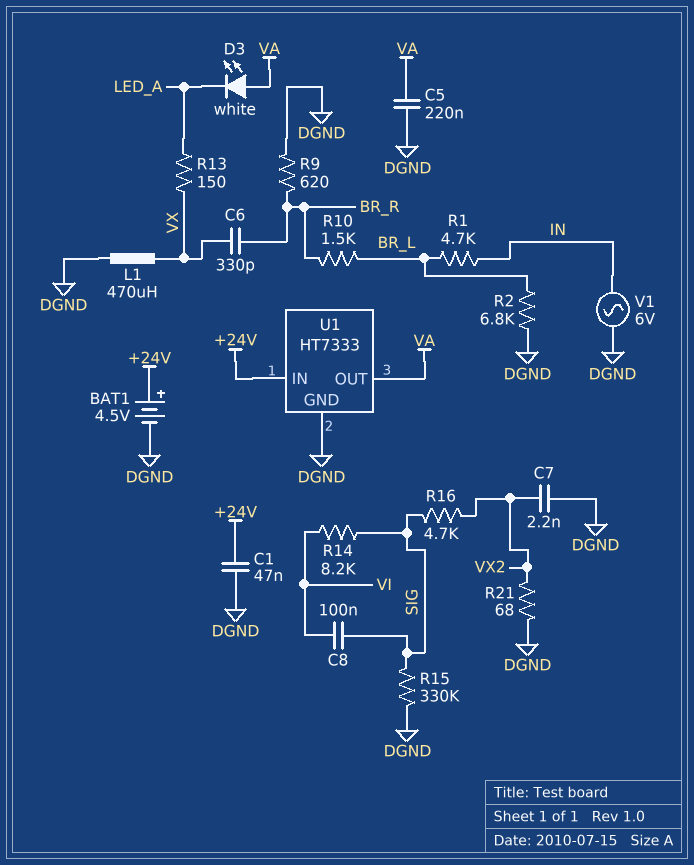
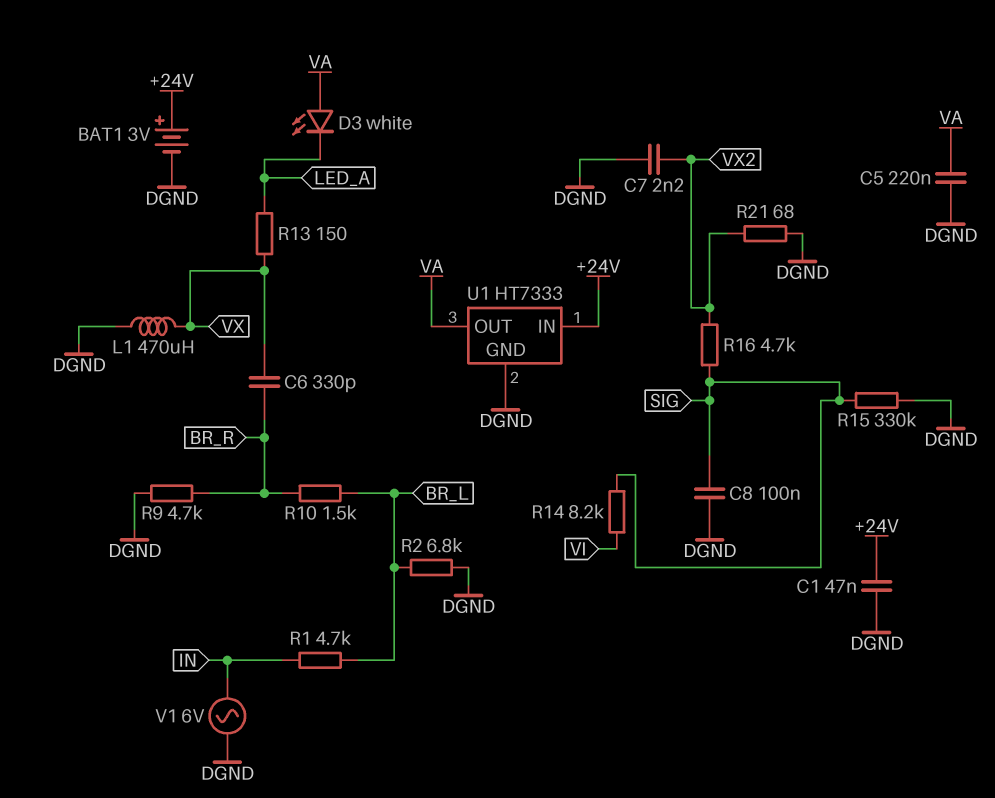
BAT1: 4.5V (plus +24V, minus DGND) -> 3V (plus +24V, minus DGND)
C8: 100nF (SIG, VI) -> 100nF (DGND, SIG)
R9: 620 (BR_R, DGND) -> 4.7k (BR_R, DGND)

